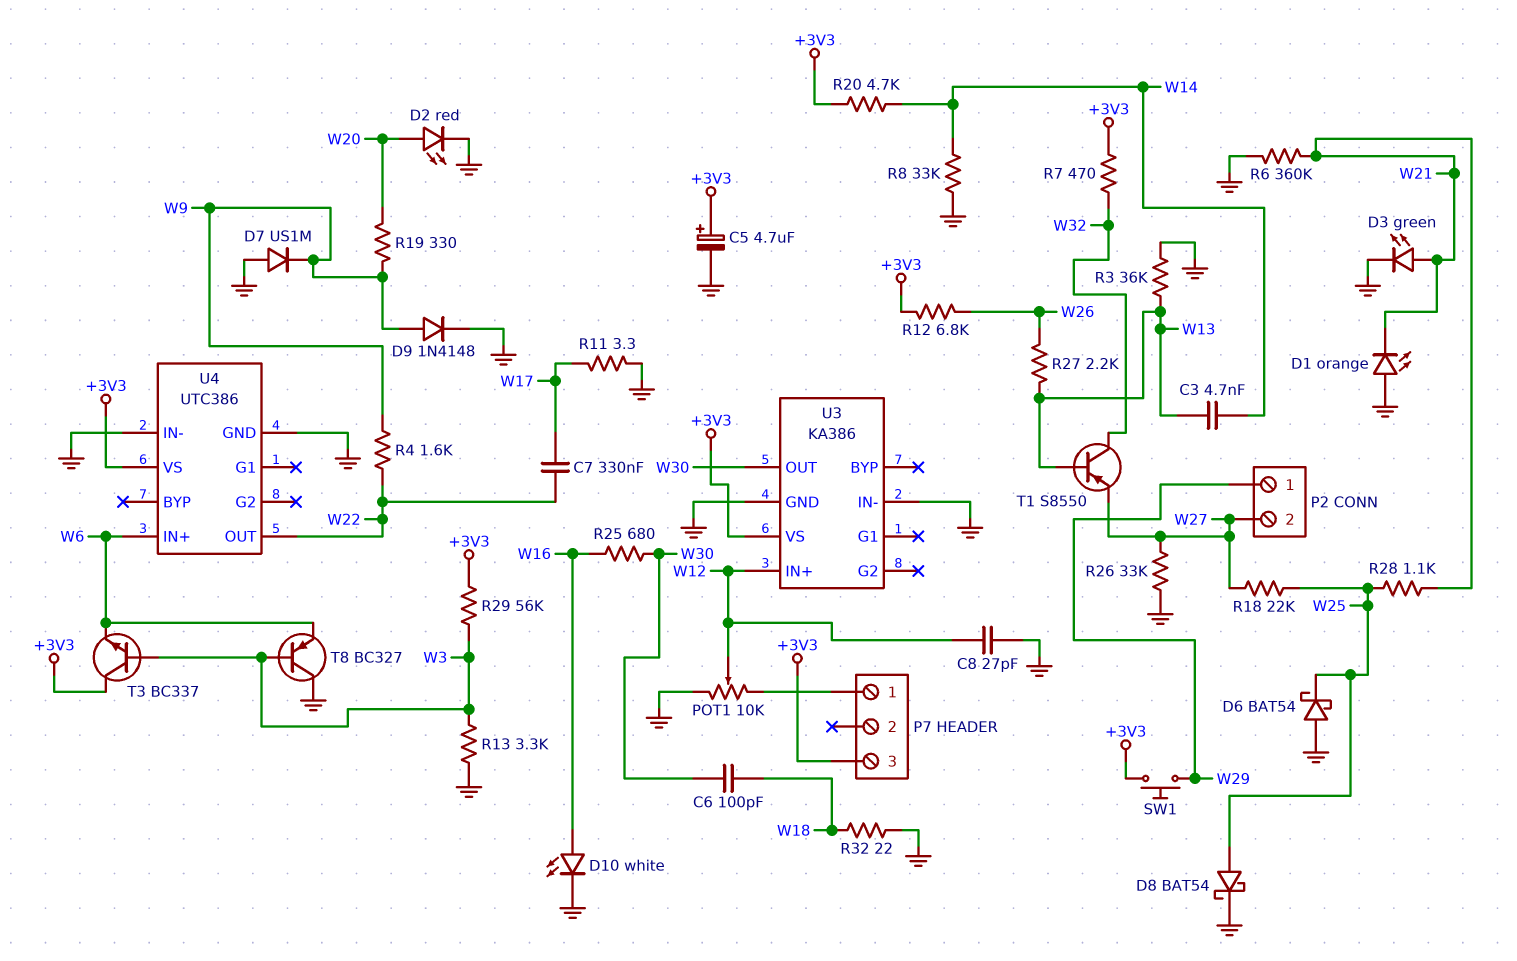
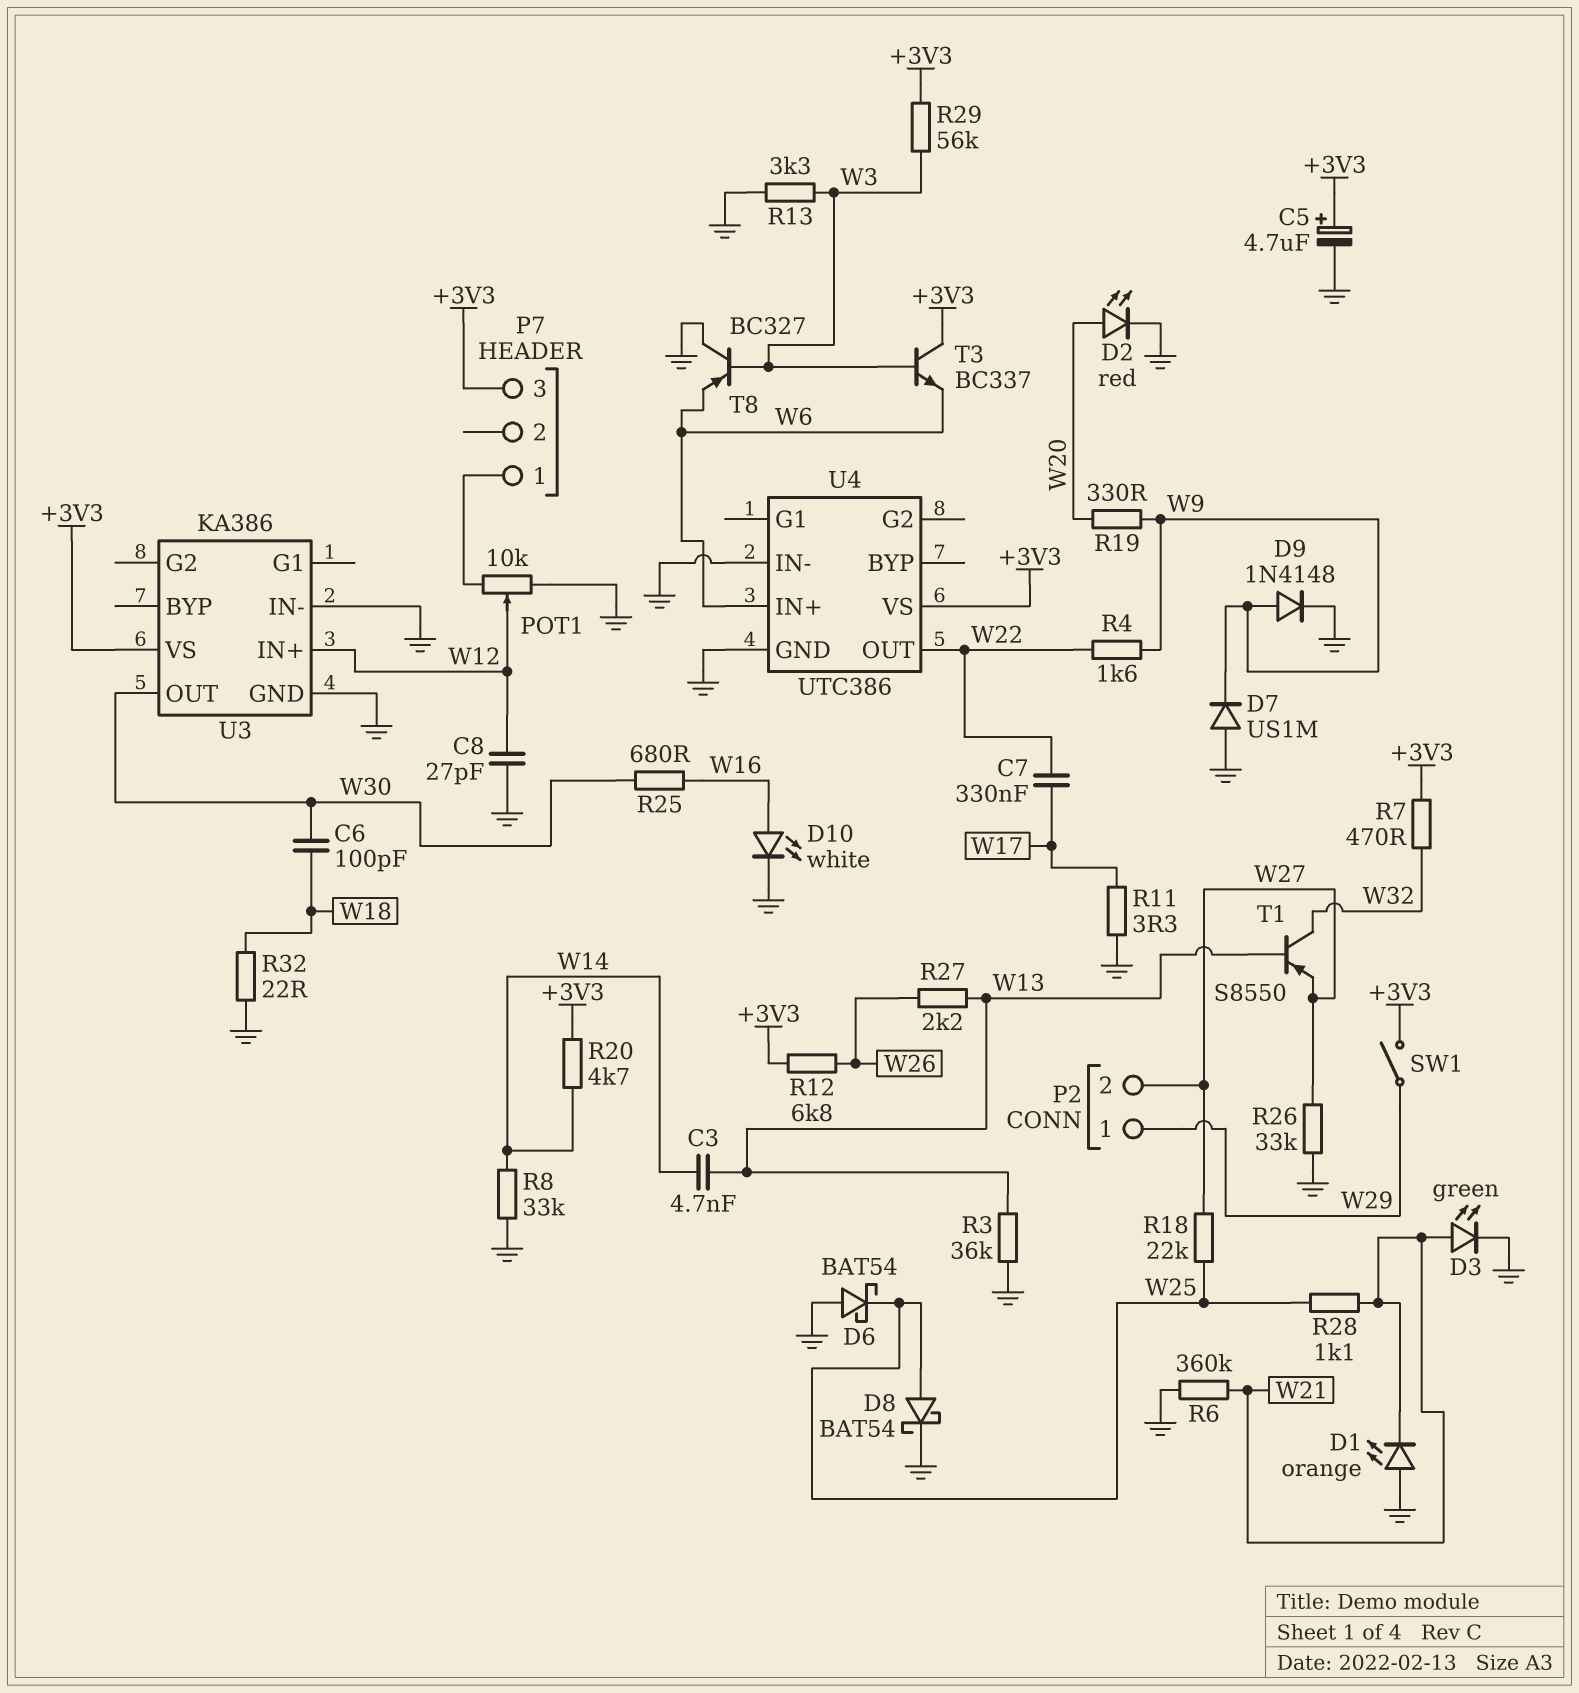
SW1: button (+3V3, W29) -> switch (+3V3, W29)

